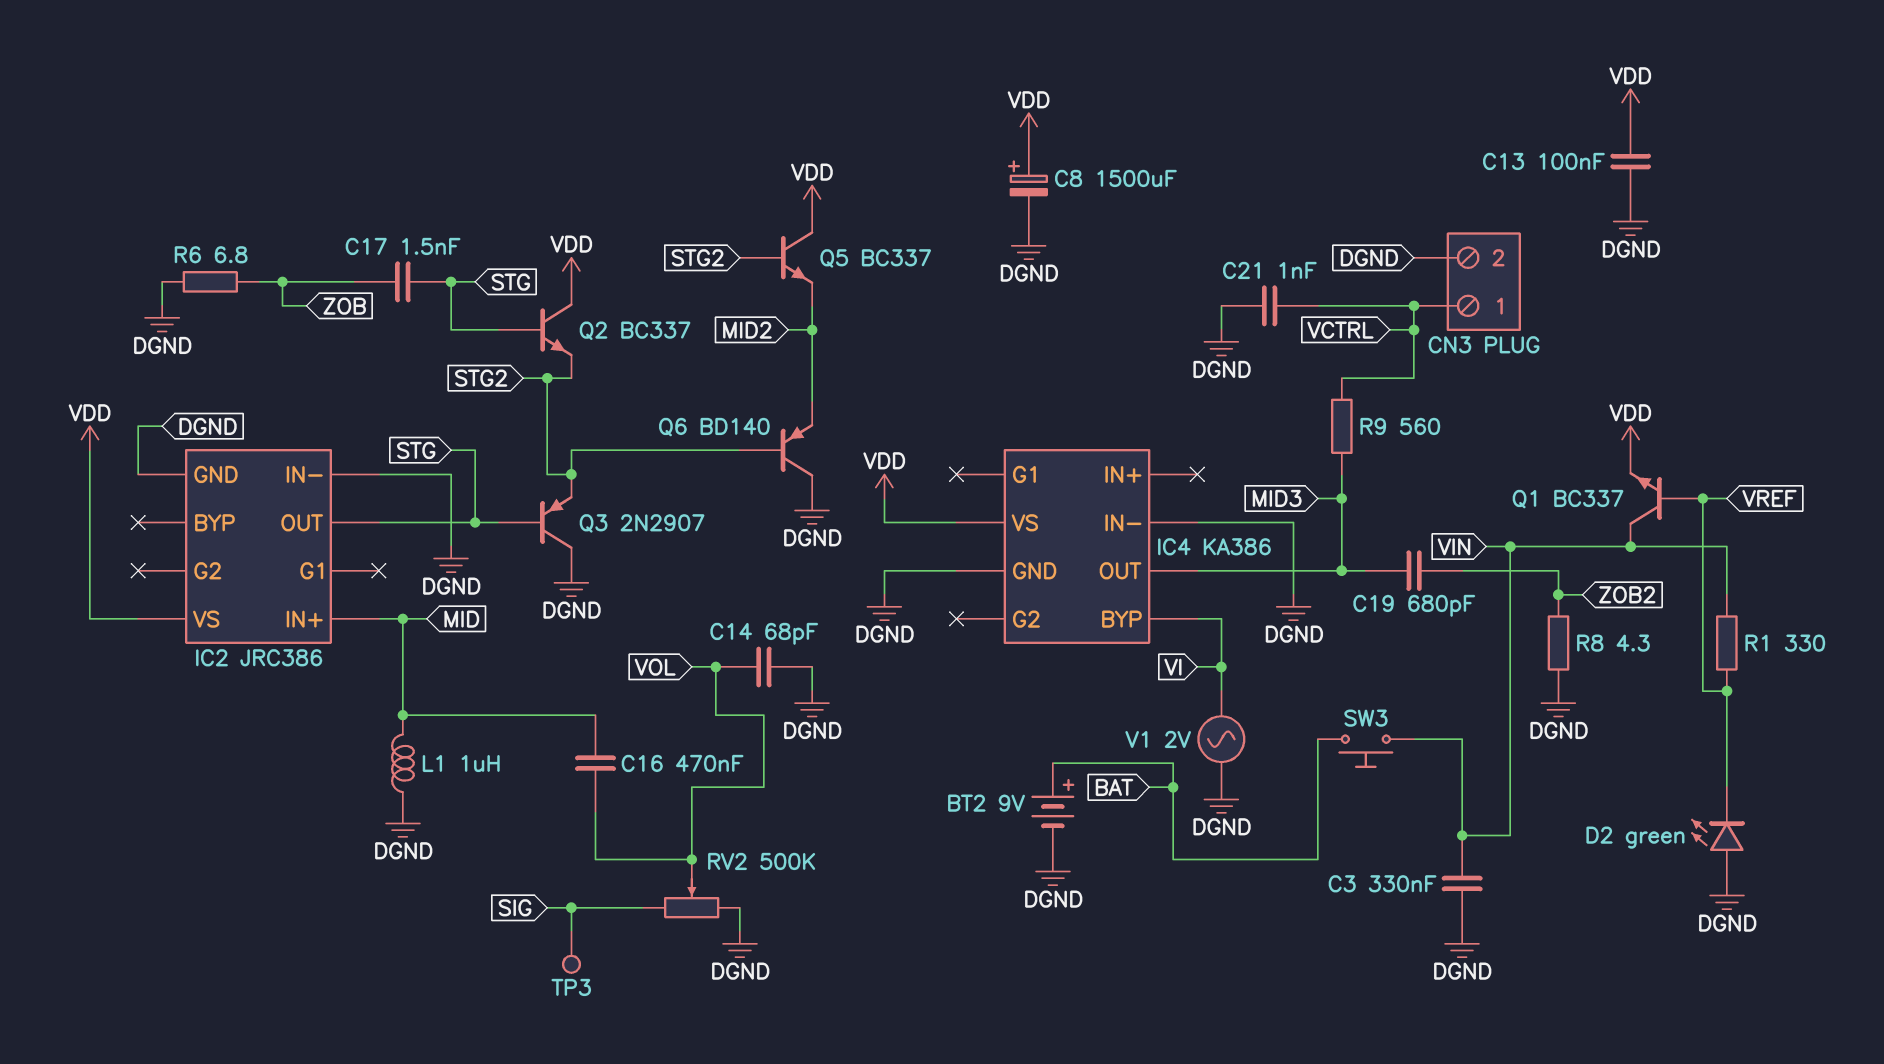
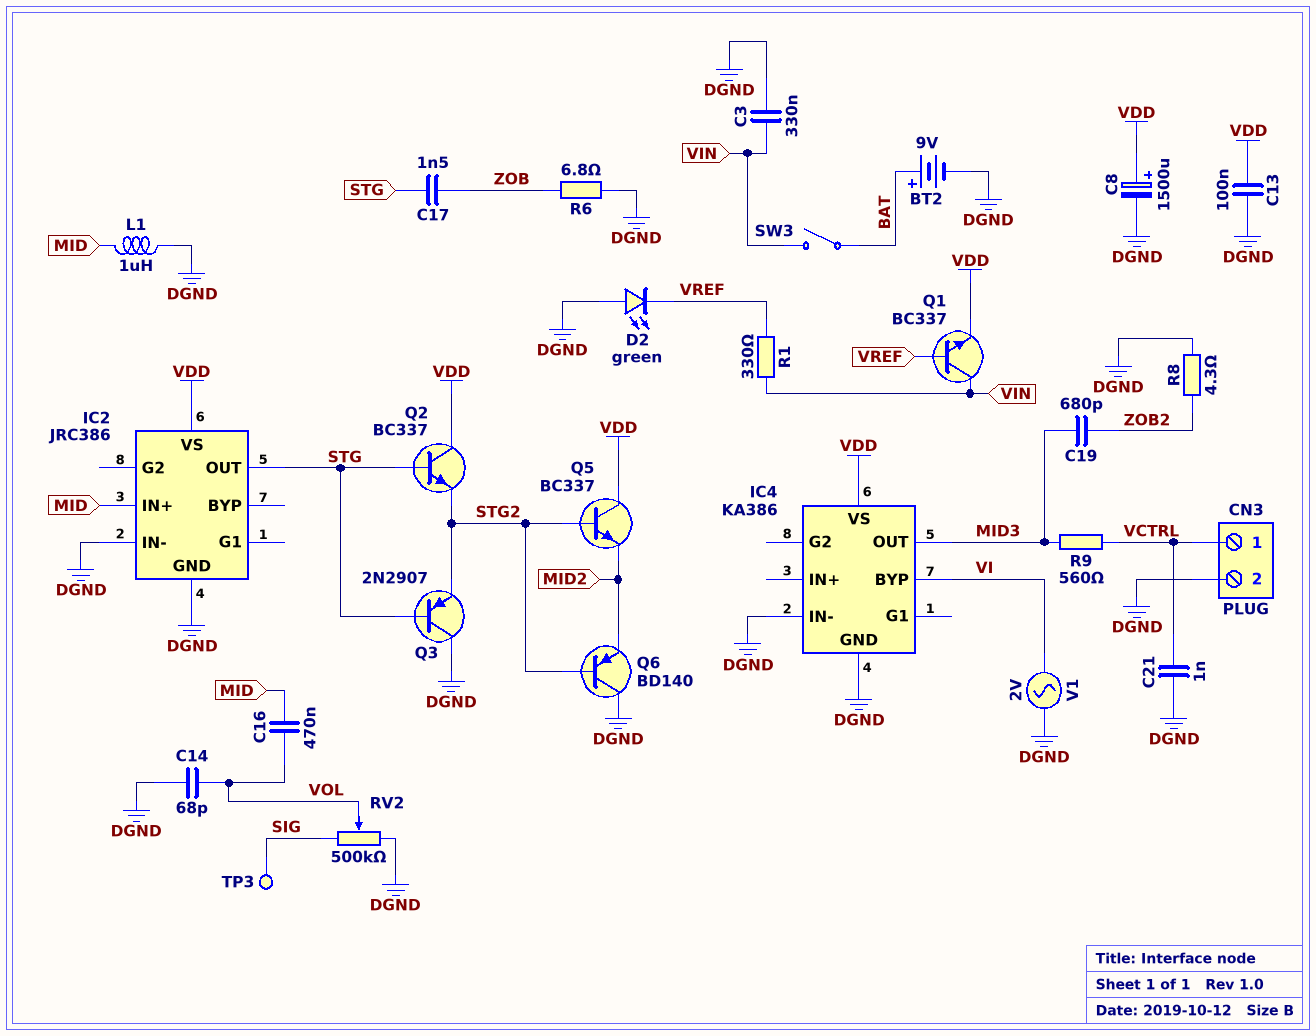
SW3: button (BAT, VIN) -> switch (BAT, VIN)

